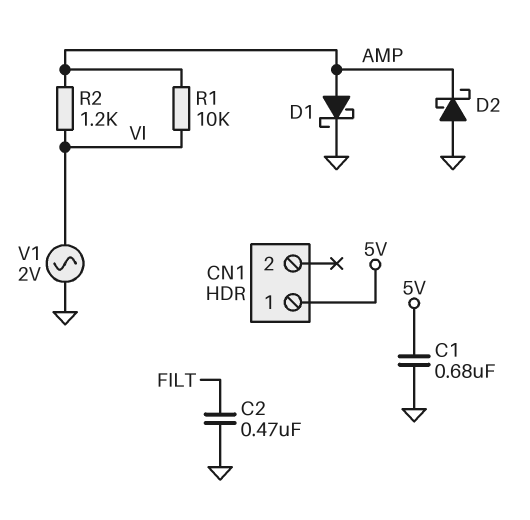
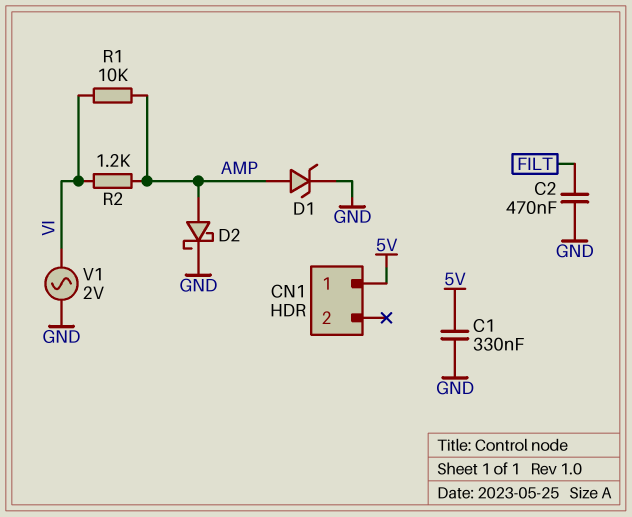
C1: 680nF (5V, GND) -> 330nF (5V, GND)
D1: schottky (A AMP, K GND) -> zener (A AMP, K GND)
D2: schottky (A GND, K AMP) -> schottky (A AMP, K GND)

